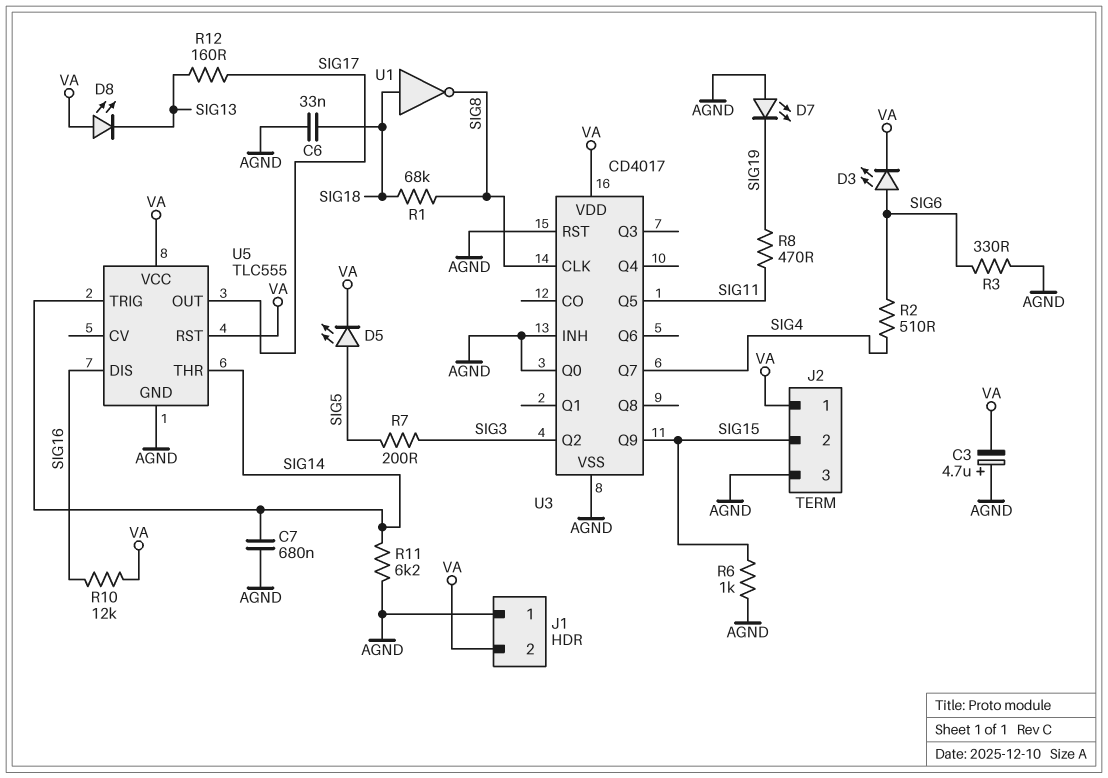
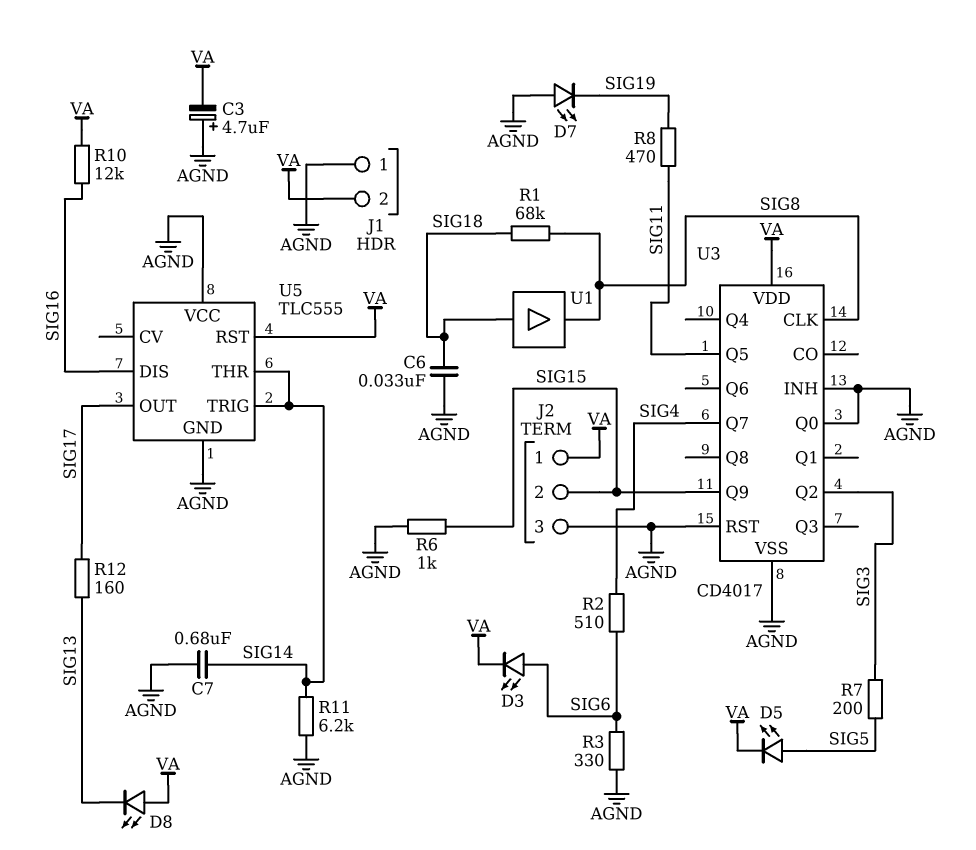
U1: NOT (in SIG18, out SIG8) -> buffer (in SIG18, out SIG8)
U5 pin VCC: VA -> AGND

